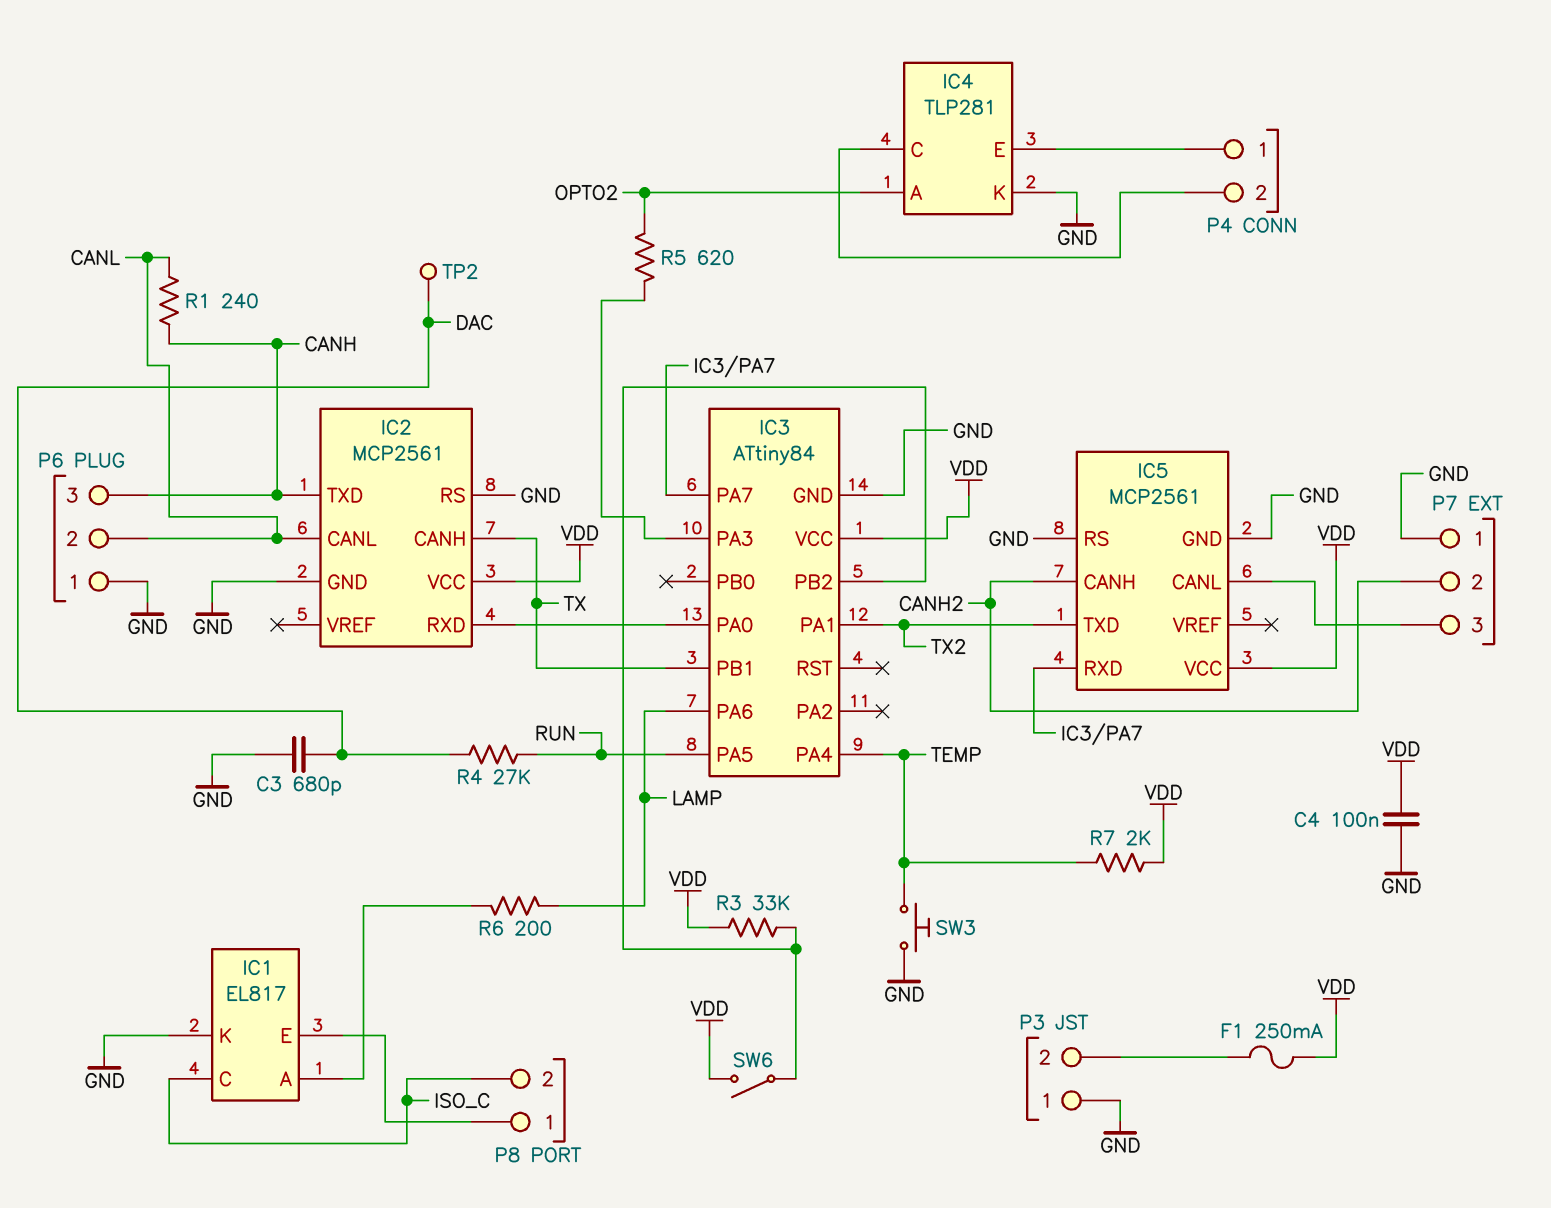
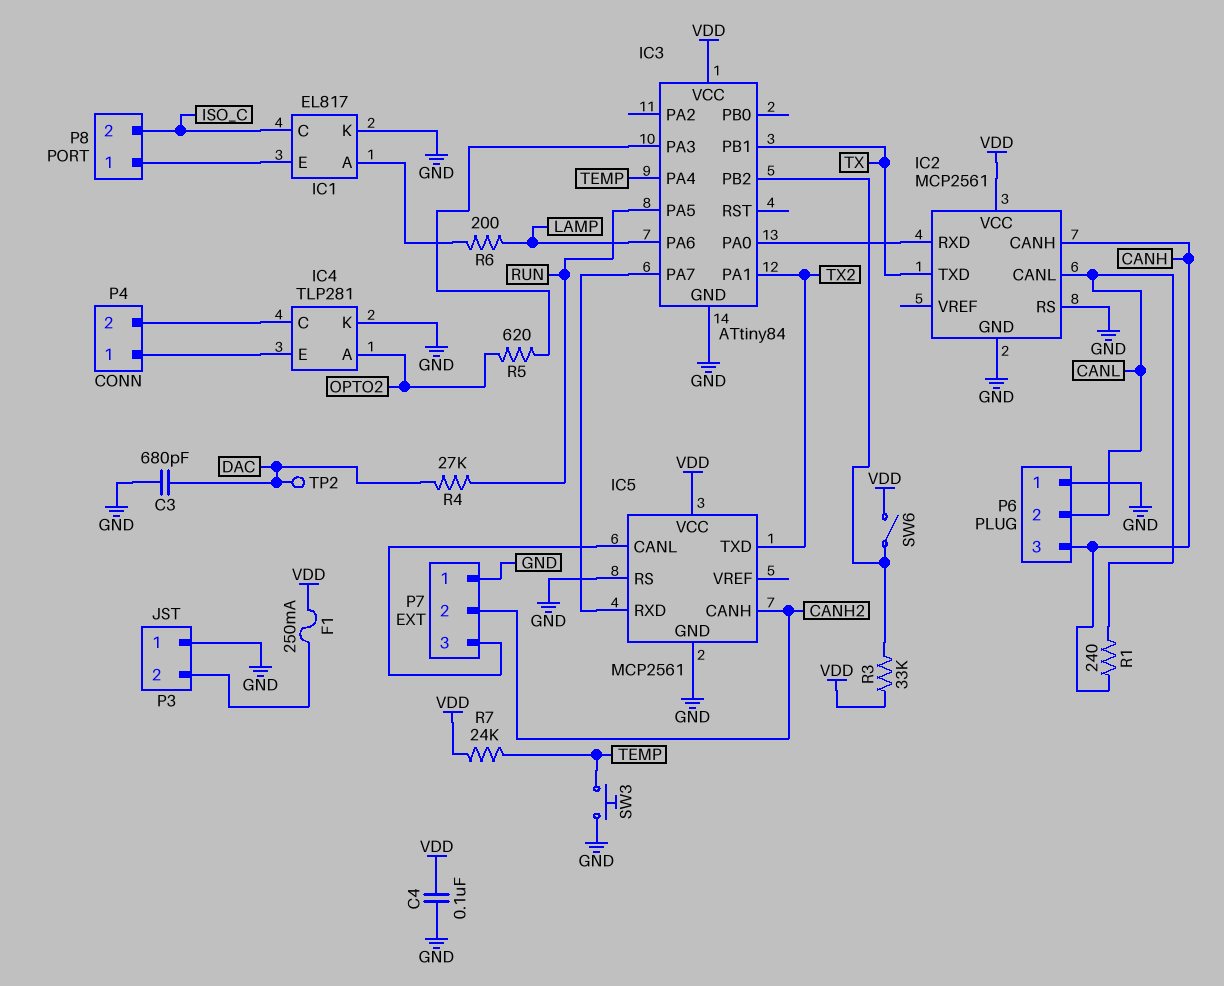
IC2 pin CANH: TX -> CANH
IC2 pin TXD: CANH -> TX
R7: 2k (TEMP, VDD) -> 24k (TEMP, VDD)

